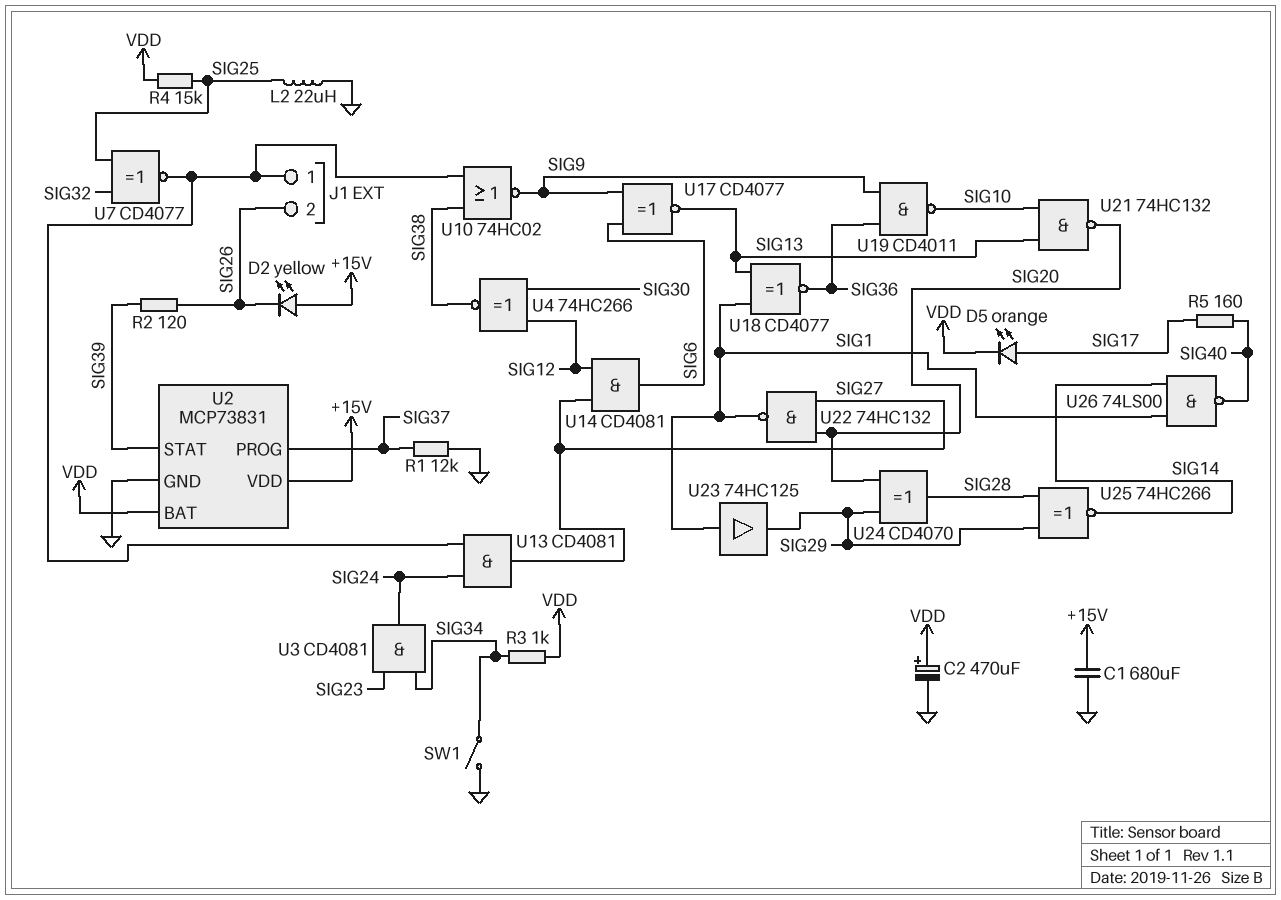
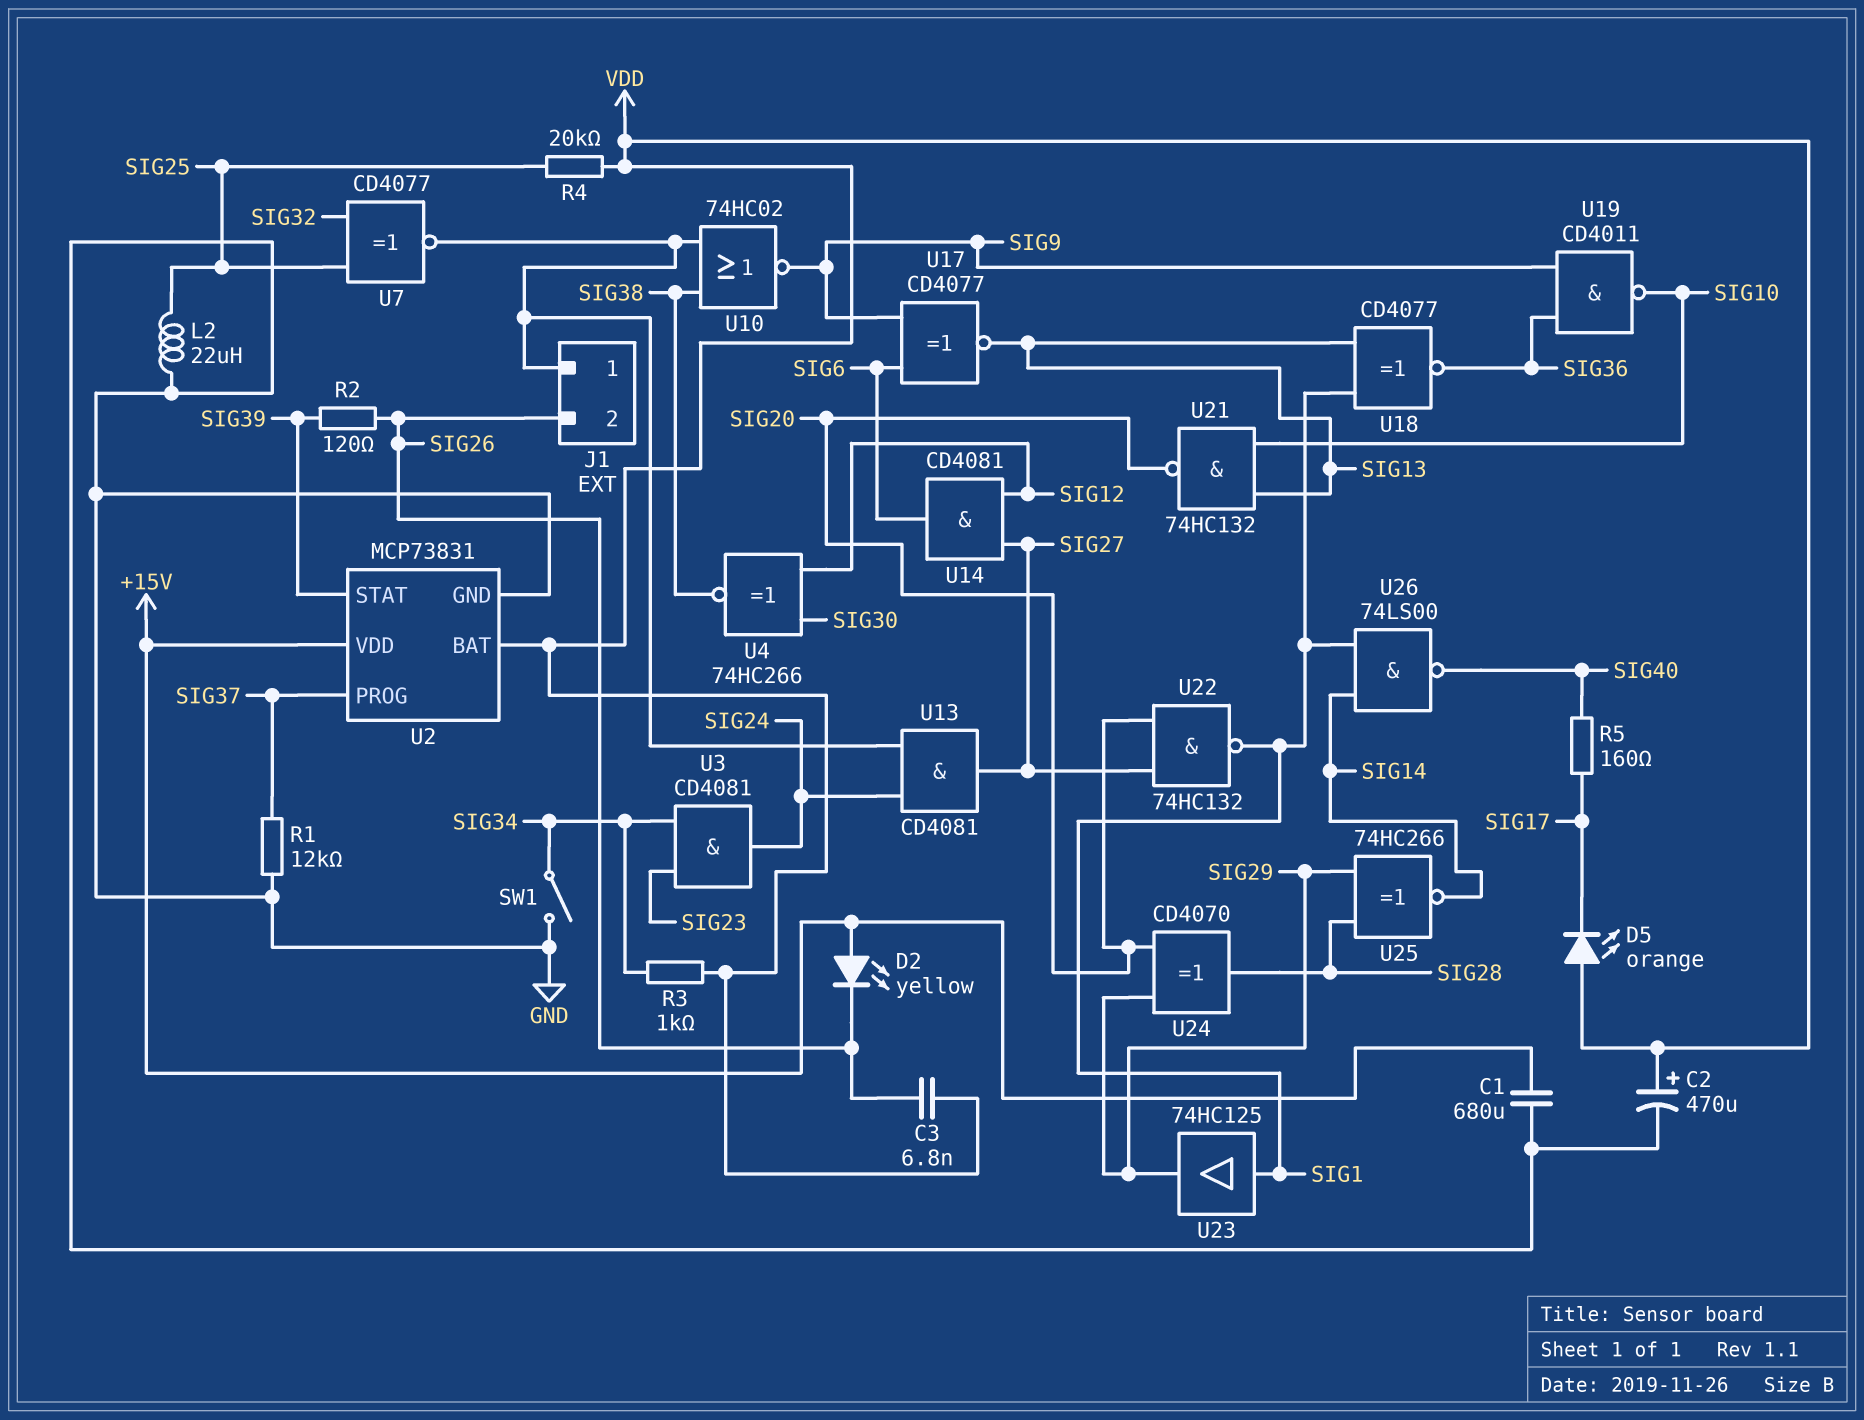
C3: none -> 6.8nF (SIG26, VDD)
D5: LED orange (A SIG17, K VDD) -> LED orange (A VDD, K SIG17)
R4: 15k (SIG25, VDD) -> 20k (SIG25, VDD)

